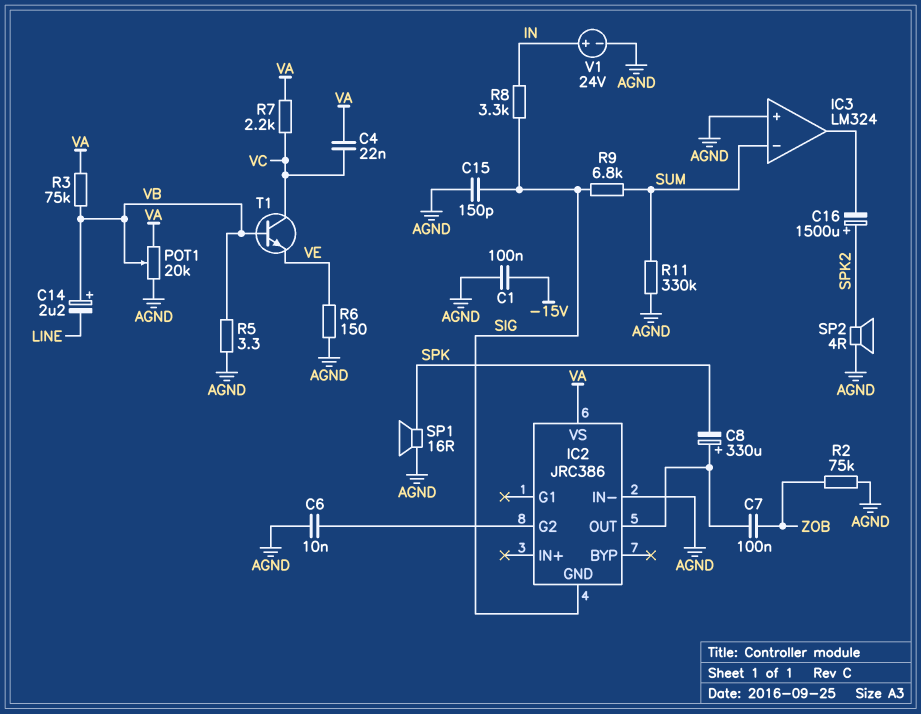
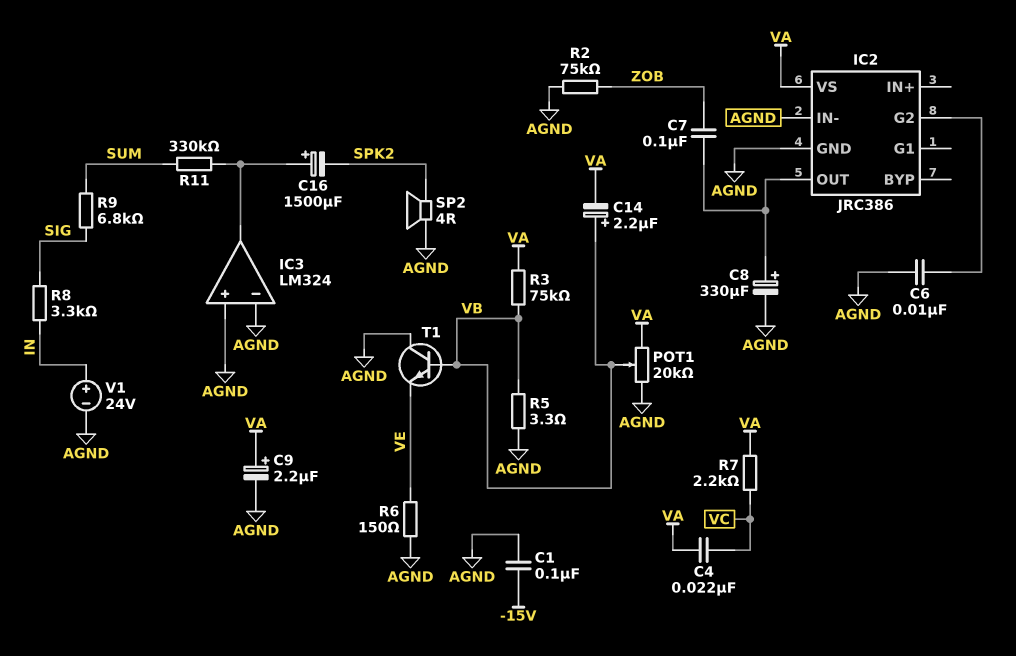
C8: 330uF (plus IC2/OUT, minus SPK) -> 330uF (plus IC2/OUT, minus AGND)
C9: none -> 2.2uF (plus VA, minus AGND)
C14: 2.2uF (plus VB, minus LINE) -> 2.2uF (plus VB, minus VA)
C15: 150pF (AGND, SIG) -> none
C16: 1500uF (plus SPK2, minus IC3/out) -> 1500uF (plus IC3/out, minus SPK2)
IC2 pin GND: SIG -> AGND
IC3 pin in-: SUM -> AGND
R11: 330k (AGND, SUM) -> 330k (IC3/out, SUM)
SP1: speaker 16R (AGND, SPK) -> none
T1: NPN (B VB, C VC, E VE) -> NPN (B VB, C AGND, E VE)

